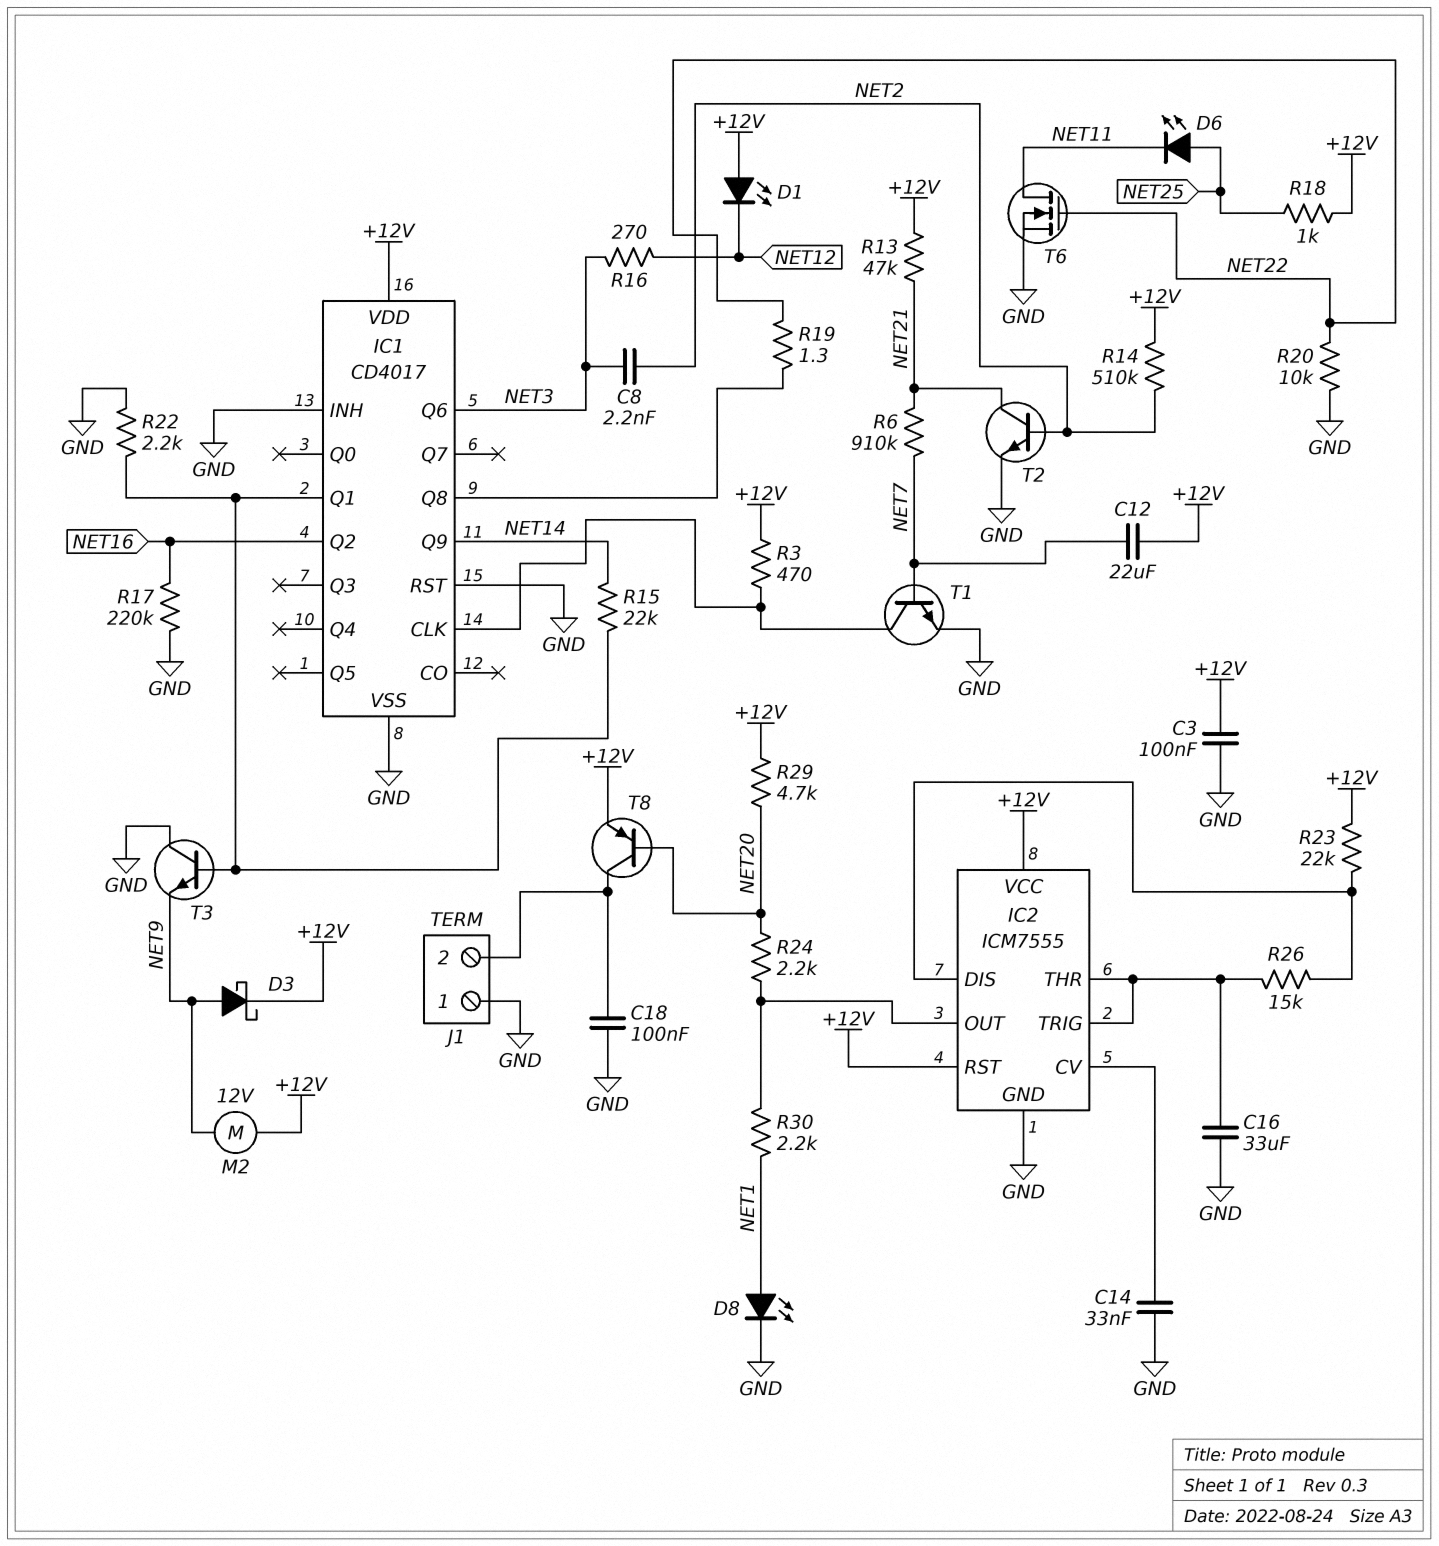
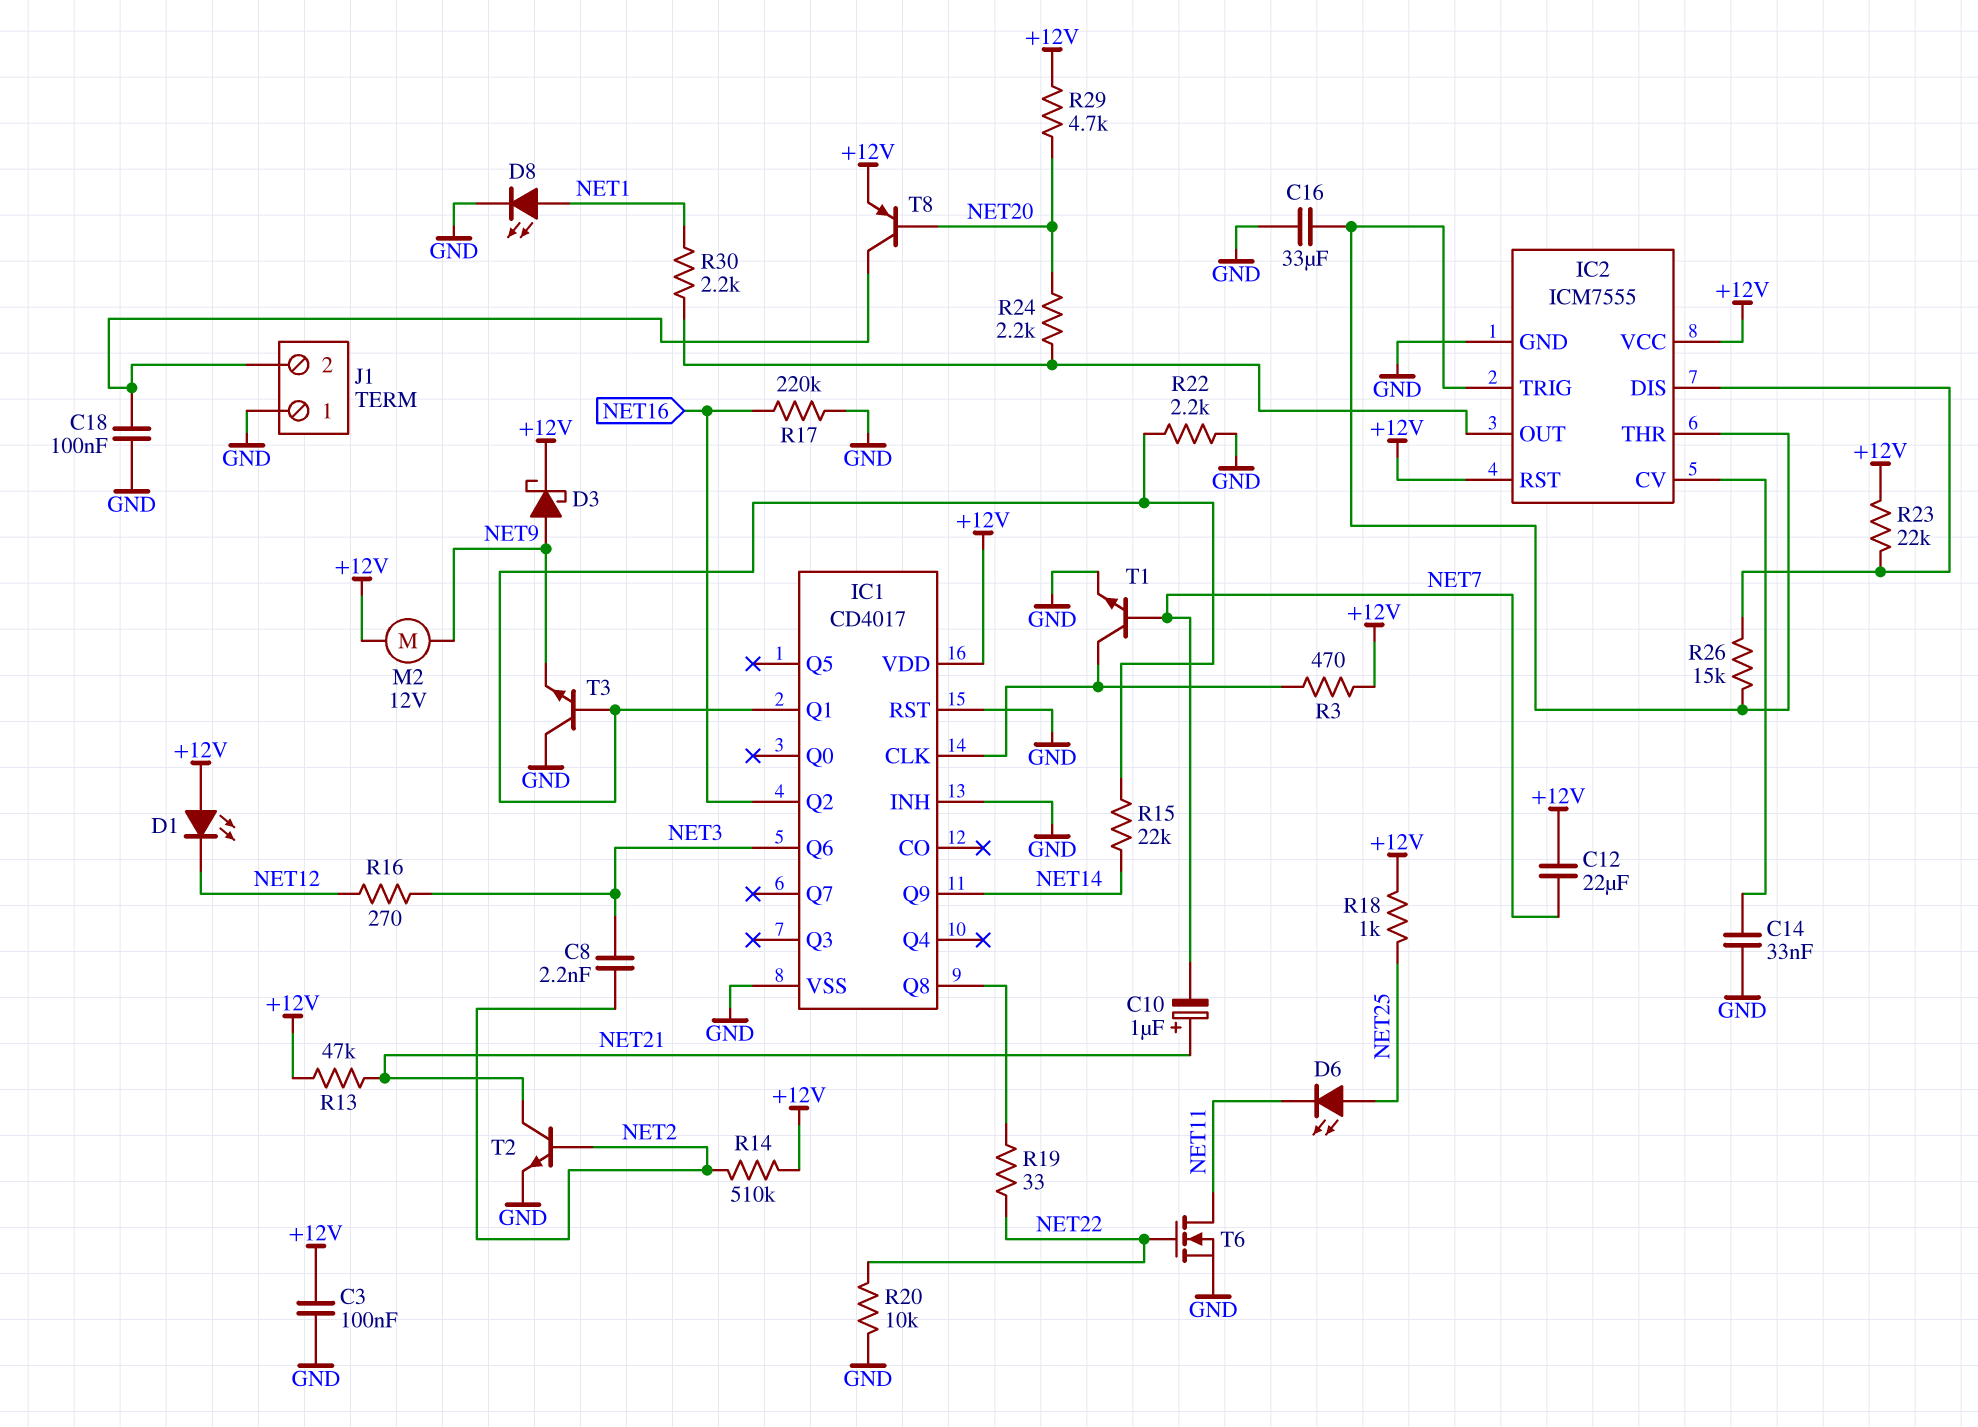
C10: none -> 1uF (plus NET21, minus NET7)
R6: 910k (NET7, NET21) -> none
R19: 1.3 (IC1/Q8, NET22) -> 33 (IC1/Q8, NET22)

